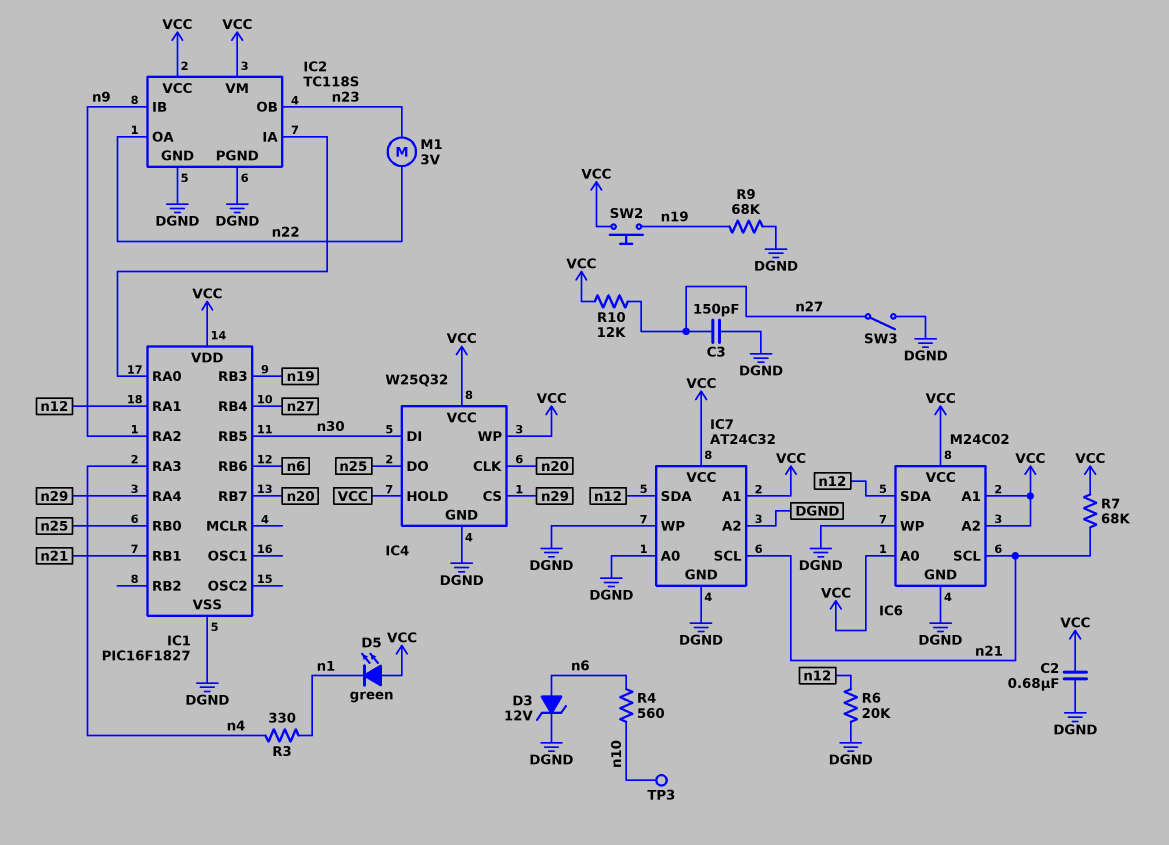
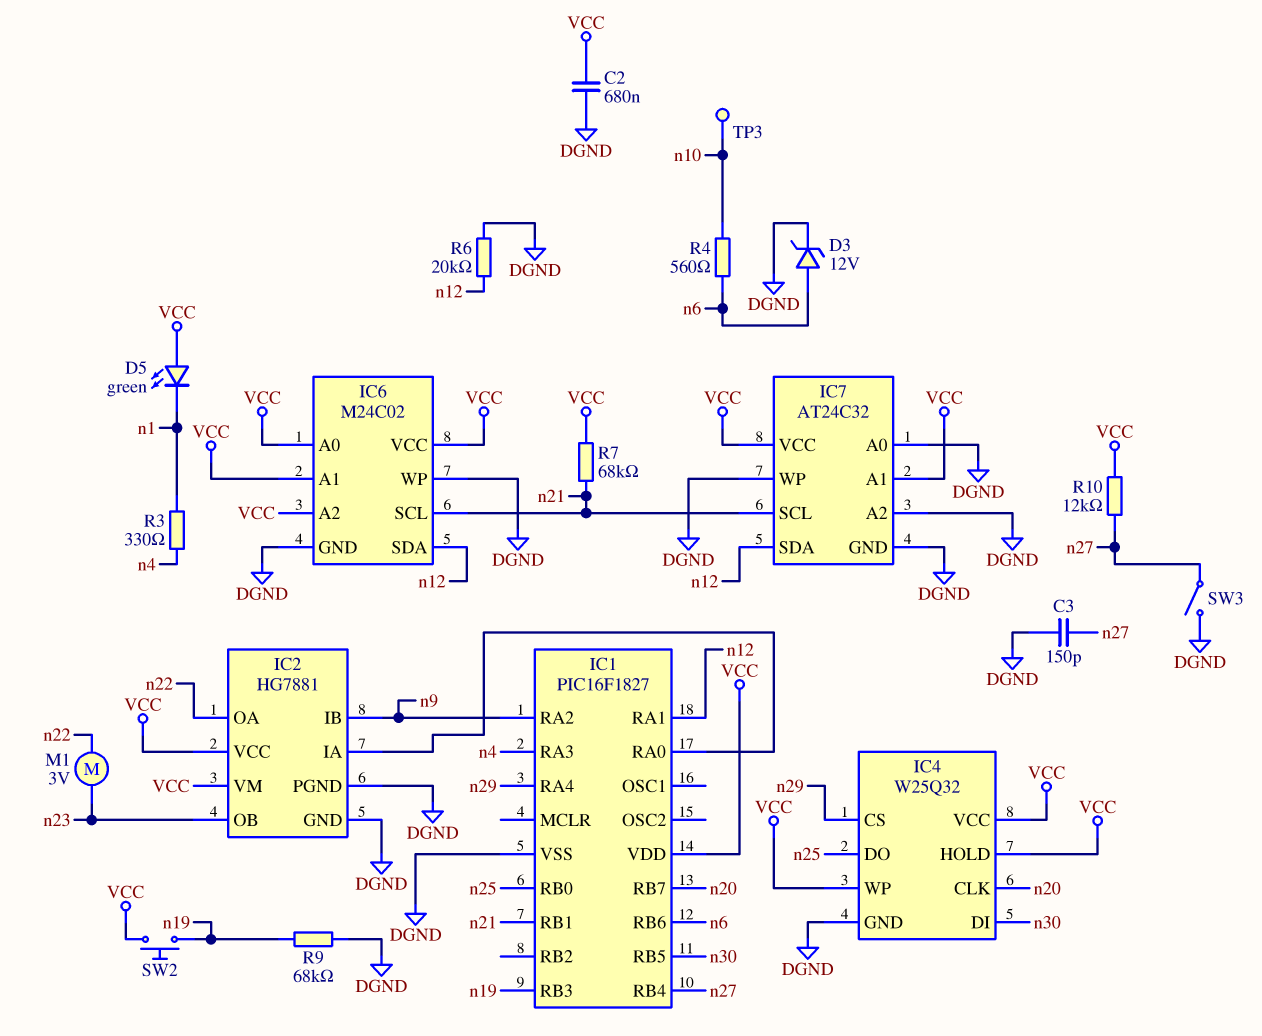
IC2: TC118S -> HG7881

